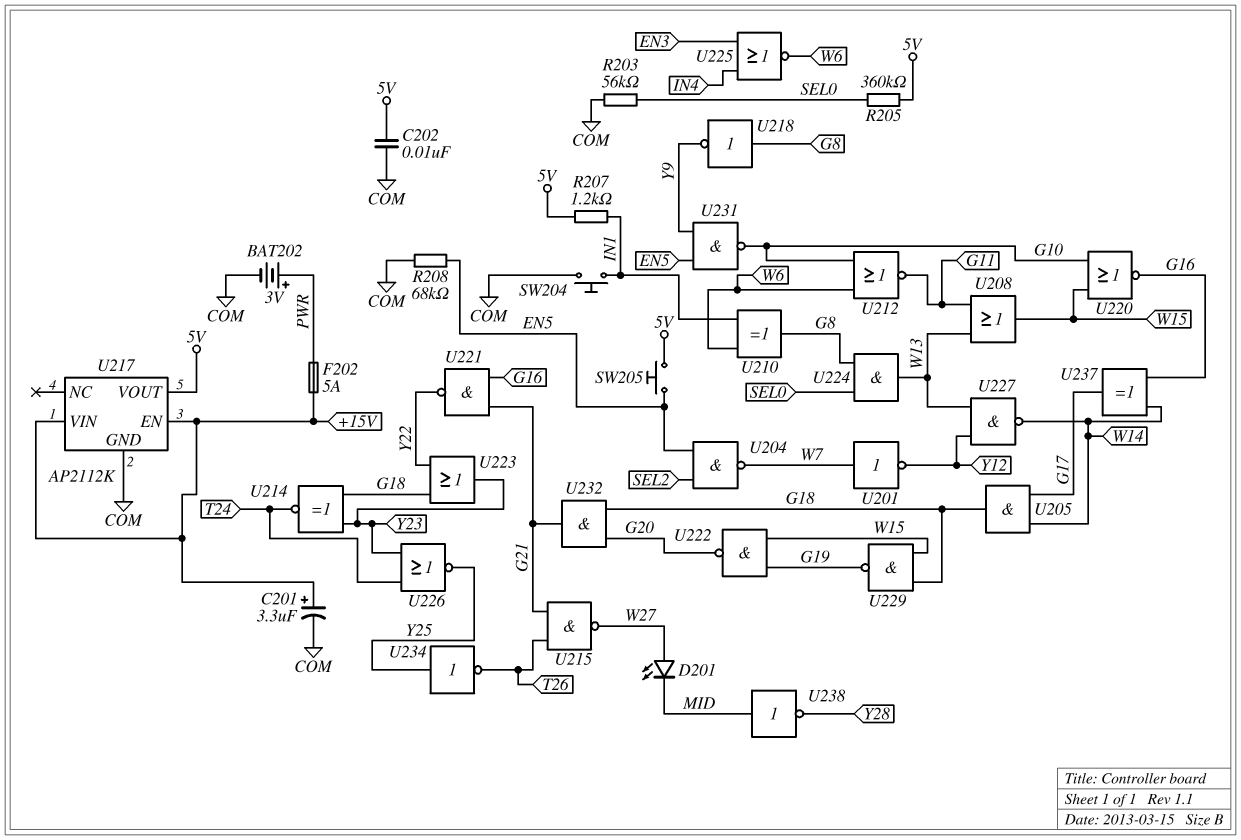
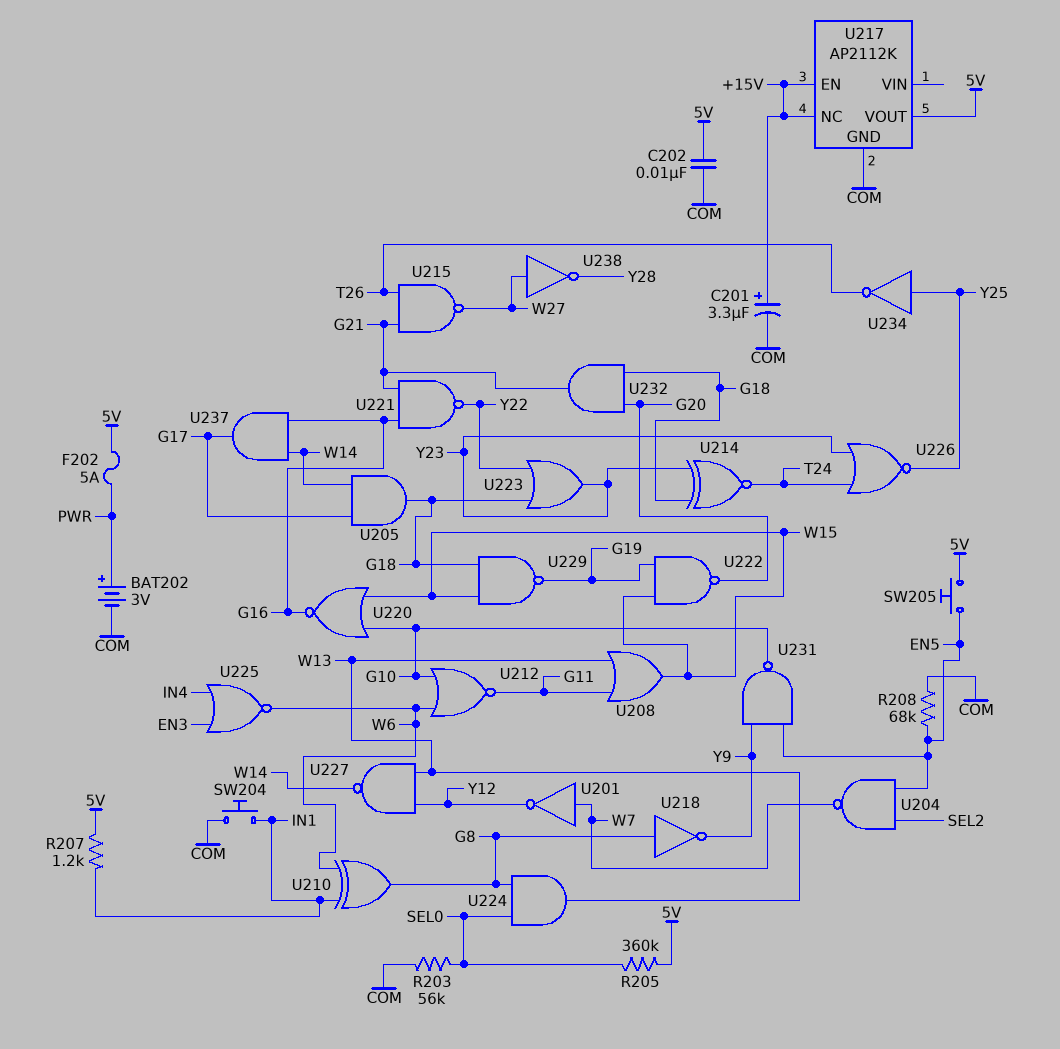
D201: LED (A W27, K MID) -> none
F202: 5A (+15V, PWR) -> 5A (5V, PWR)
U217 pin NC: none -> +15V
U217 pin VIN: +15V -> none
U237: XOR (in G16, in W14, out G17) -> AND (in G16, in W14, out G17)
U238: NOT (in MID, out Y28) -> NOT (in W27, out Y28)

